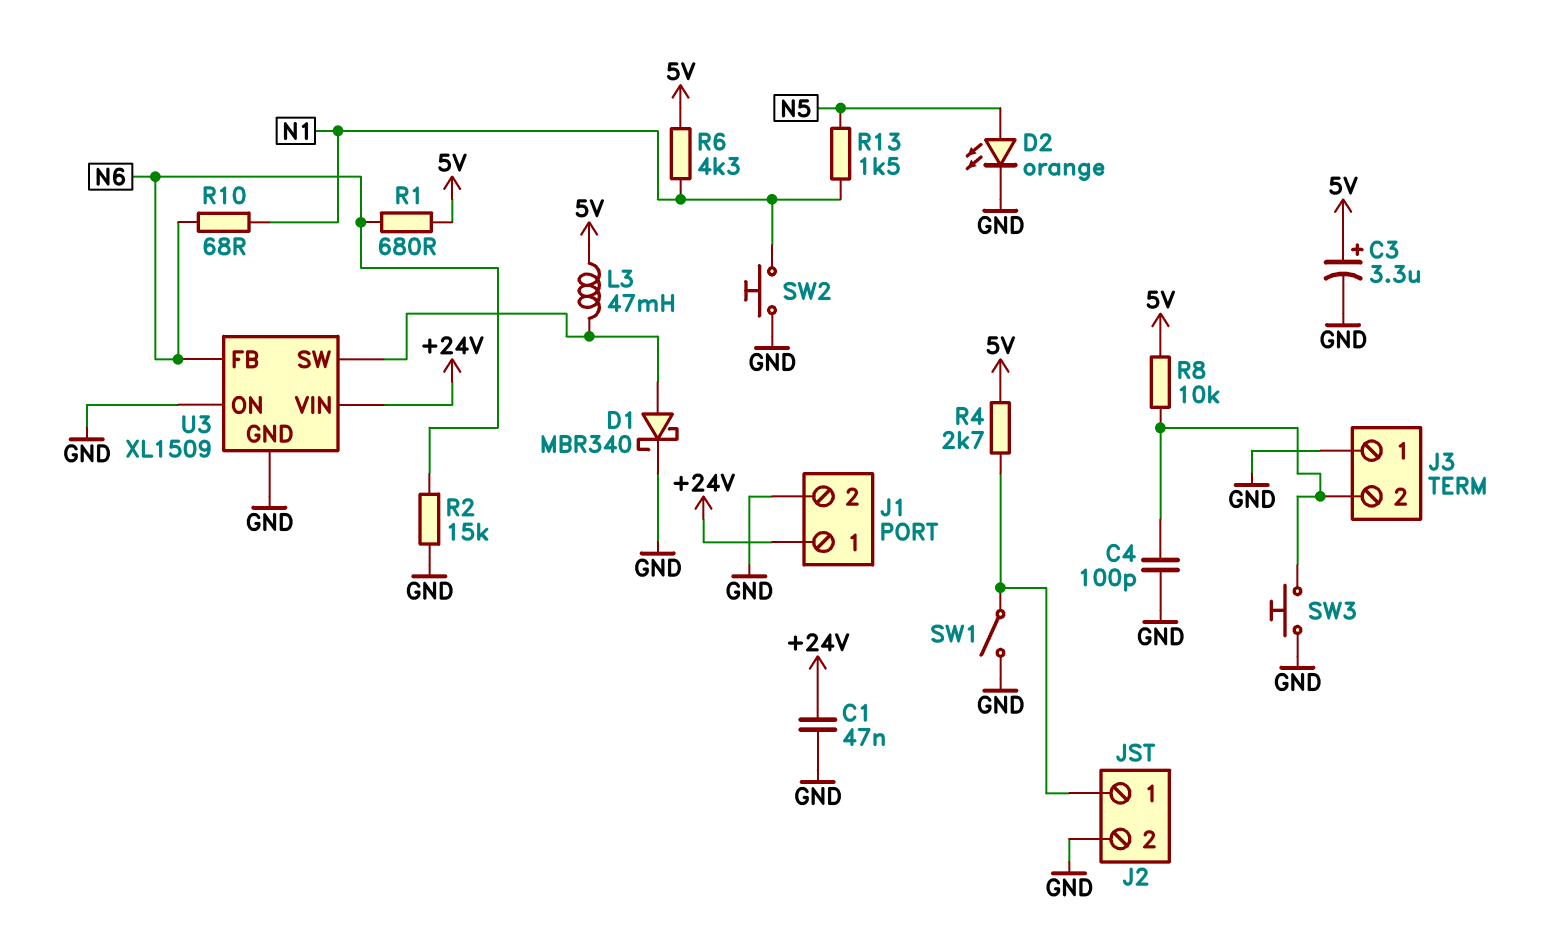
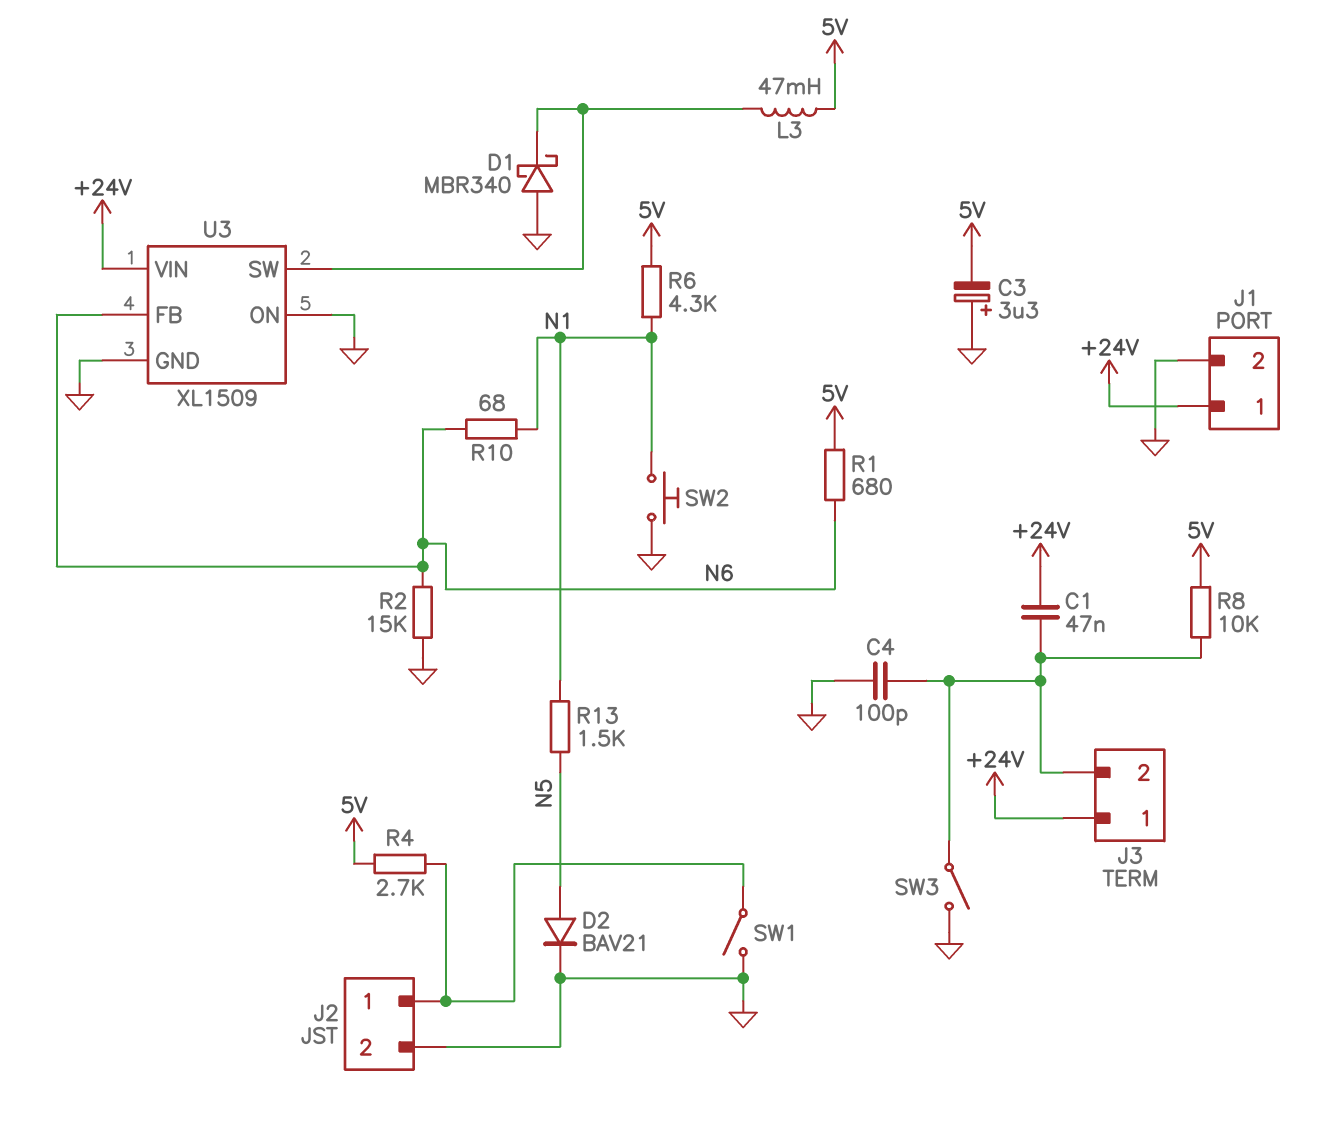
C1: 47nF (+24V, GND) -> 47nF (+24V, J3/2)
C3: 3.3uF (plus 5V, minus GND) -> 3.3uF (plus GND, minus 5V)
D1: schottky MBR340 (A U3/SW, K GND) -> schottky MBR340 (A GND, K U3/SW)
D2: LED orange (A N5, K GND) -> diode BAV21 (A N5, K GND)
J3 pin 1: GND -> +24V
SW3: button (GND, J3/2) -> switch (GND, J3/2)

